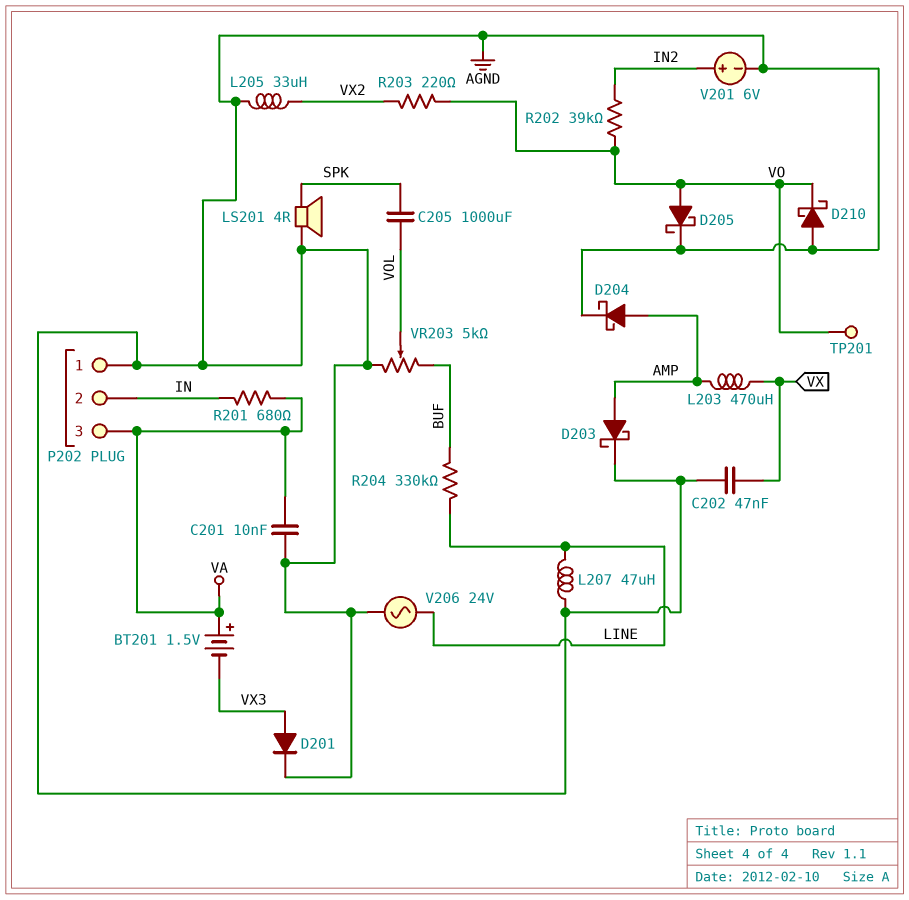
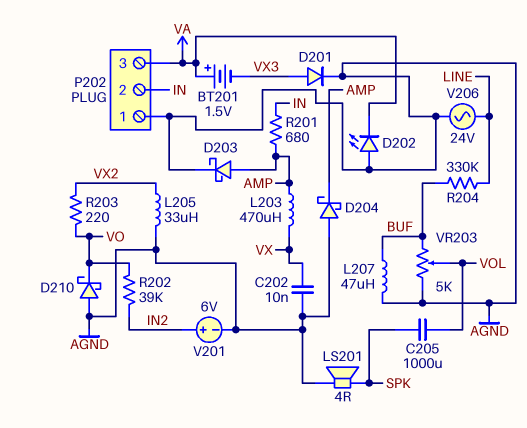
C201: 10nF (AGND, VA) -> none
C202: 47nF (AGND, VX) -> 10nF (AGND, VX)
D202: none -> LED (A AGND, K VA)
D204: schottky (A AMP, K AGND) -> schottky (A AGND, K AMP)
D205: schottky (A VO, K AGND) -> none
L207: 47uH (AGND, LINE) -> 47uH (AGND, BUF)
R201: 680 (IN, VA) -> 680 (AMP, IN)
TP201: test point (VO) -> none

